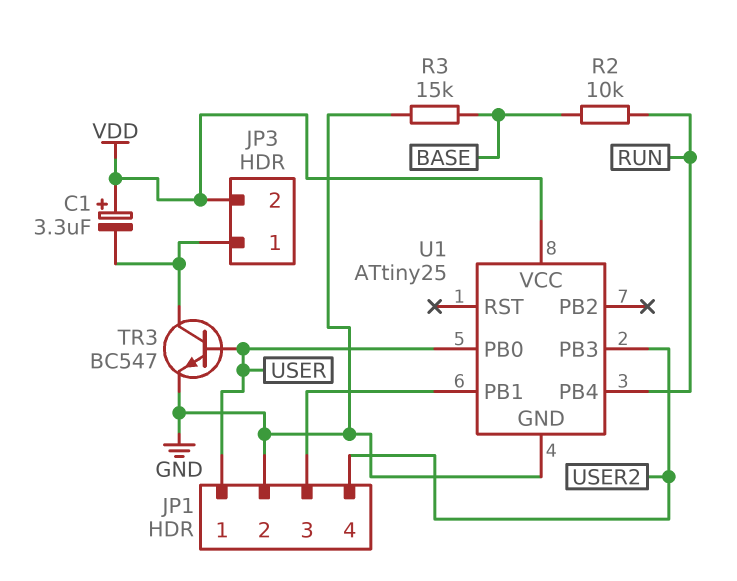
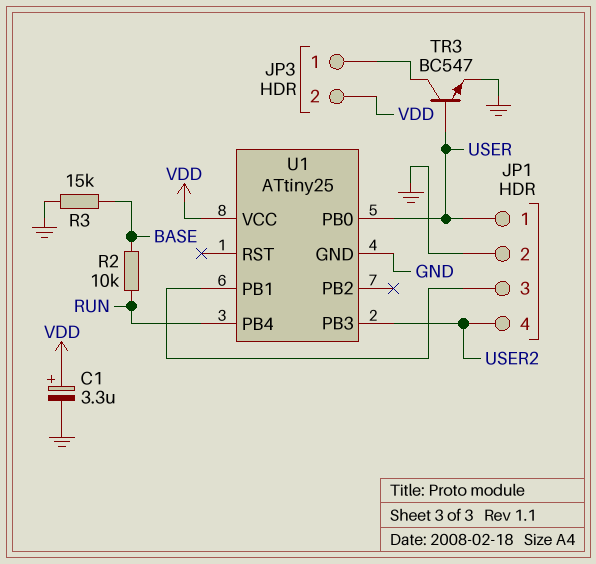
C1: 3.3uF (plus VDD, minus JP3/1) -> 3.3uF (plus VDD, minus GND)

